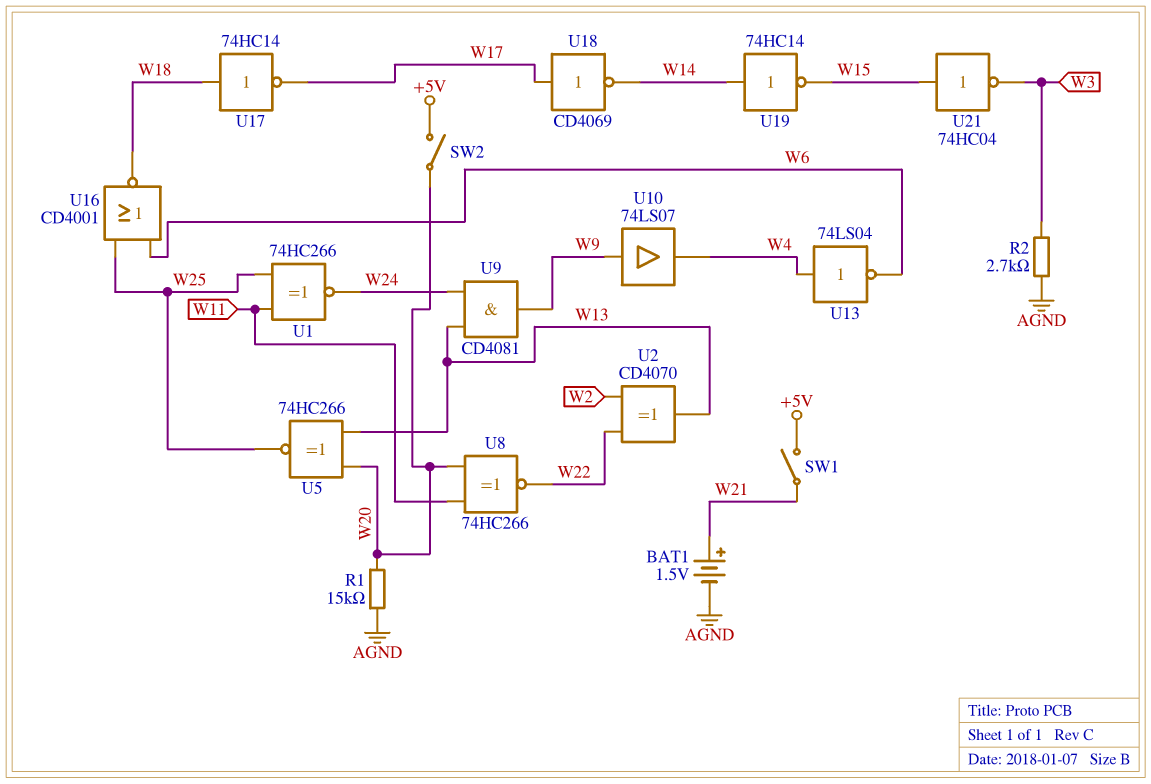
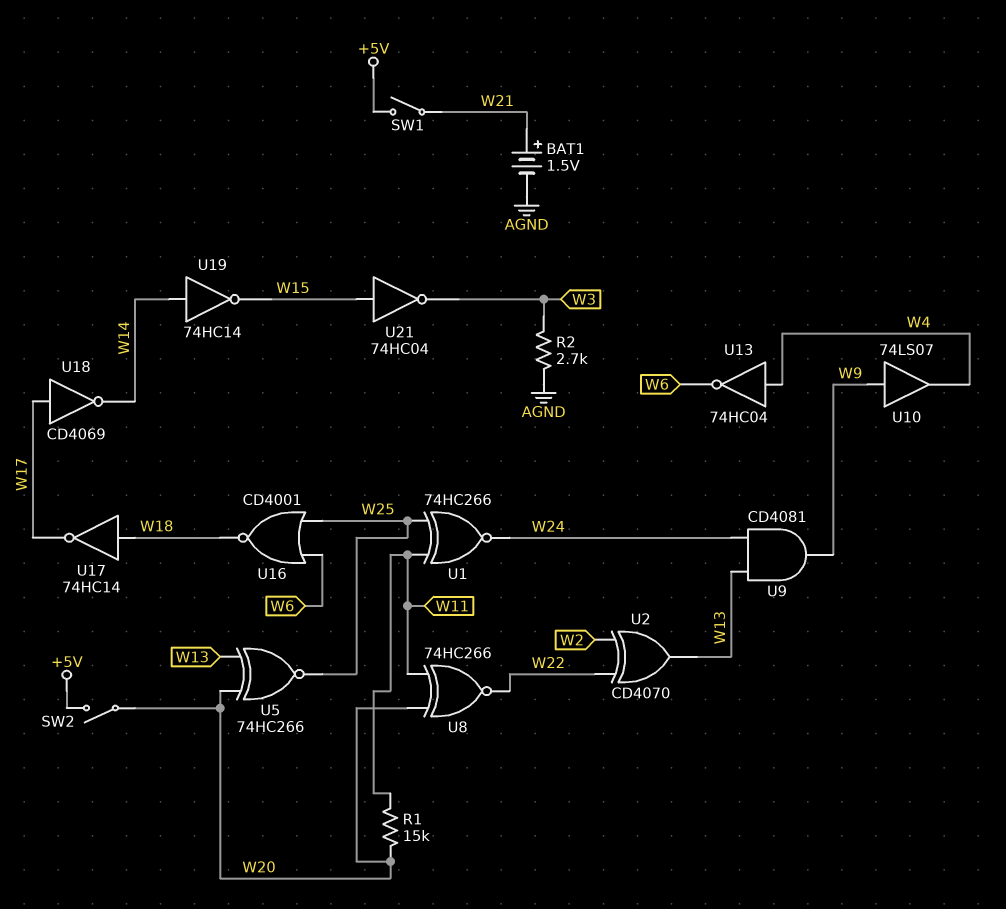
R1: 15k (AGND, W20) -> 15k (W11, W20)
U13: NOT 74LS04 (in W4, out W6) -> NOT 74HC04 (in W4, out W6)

